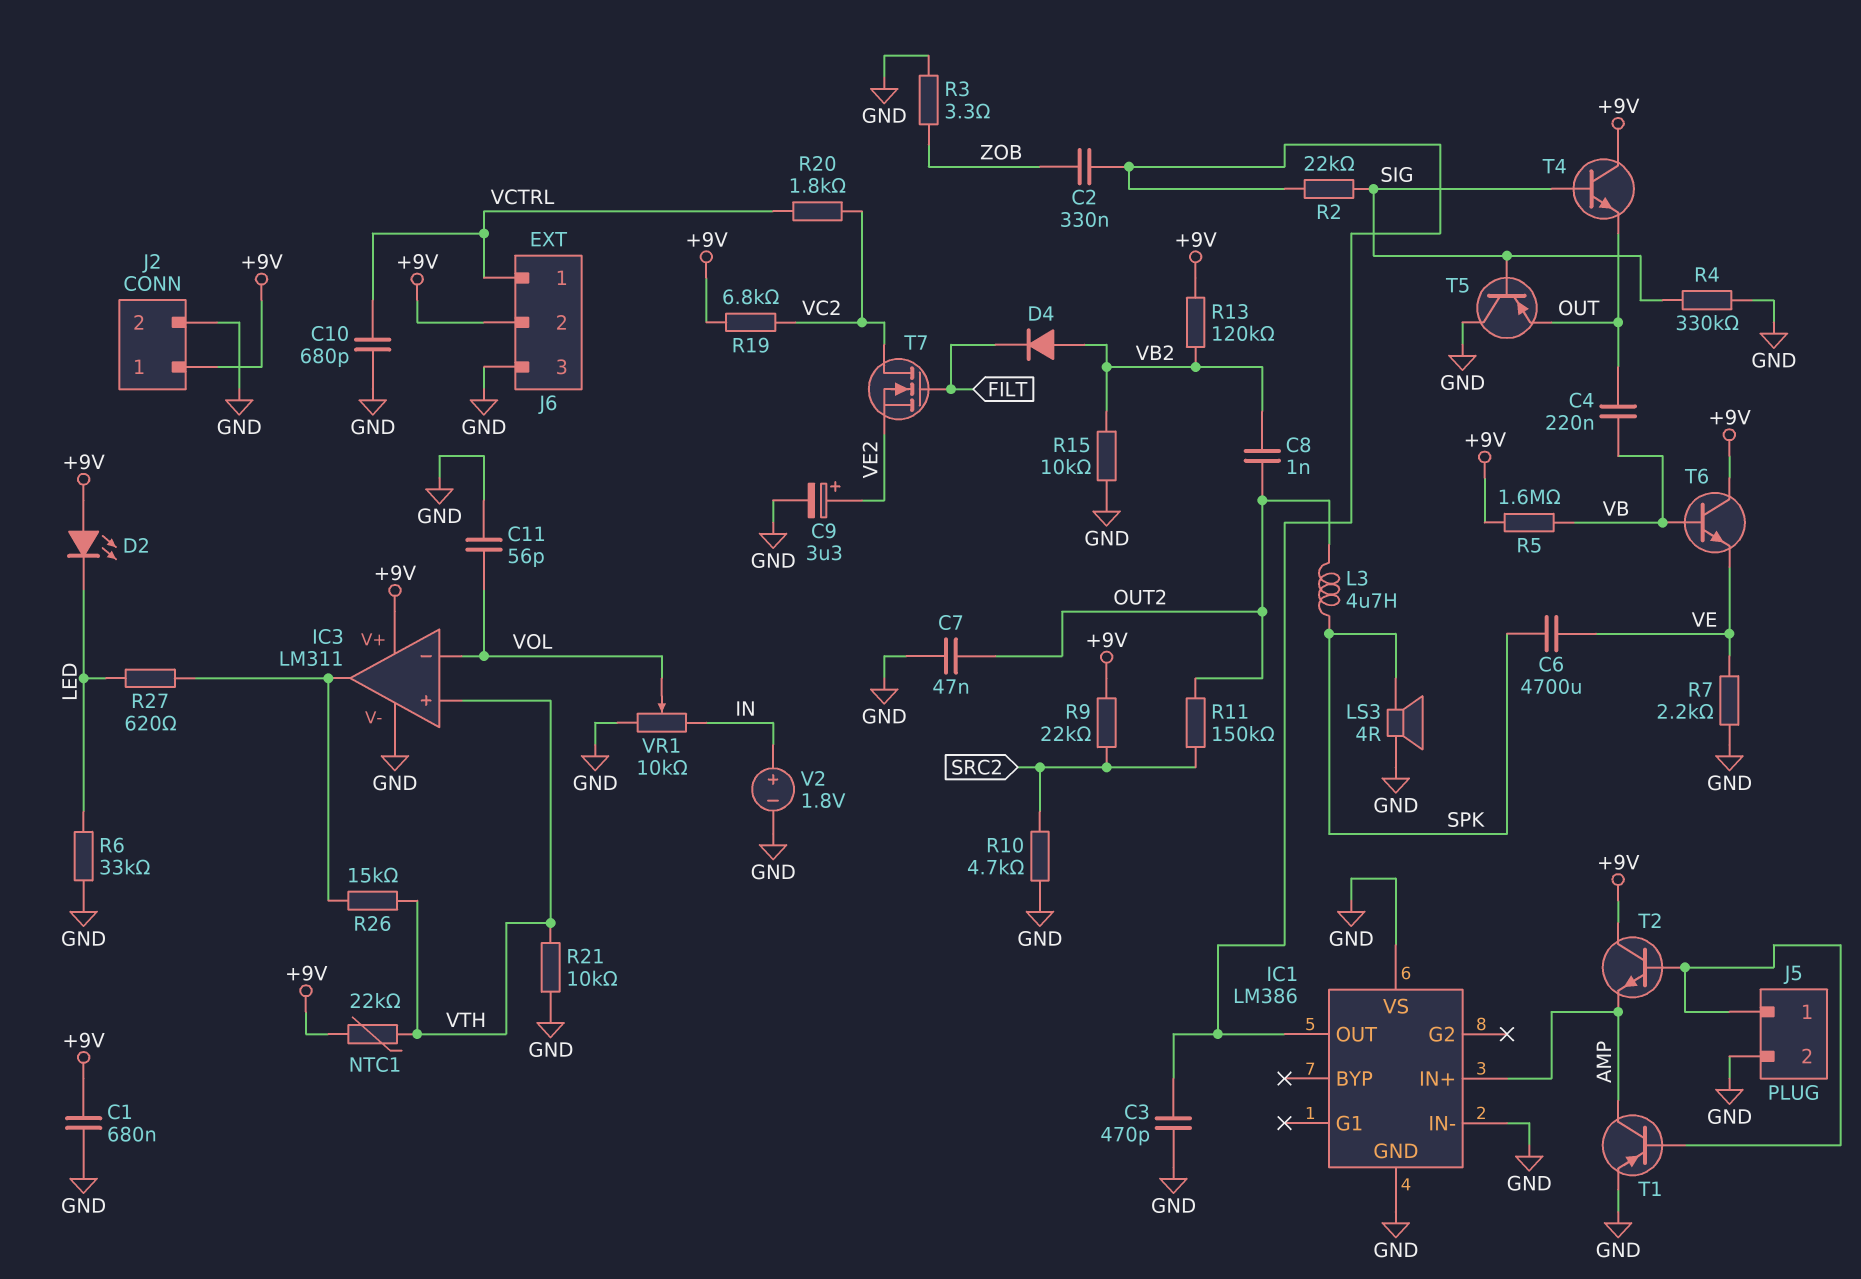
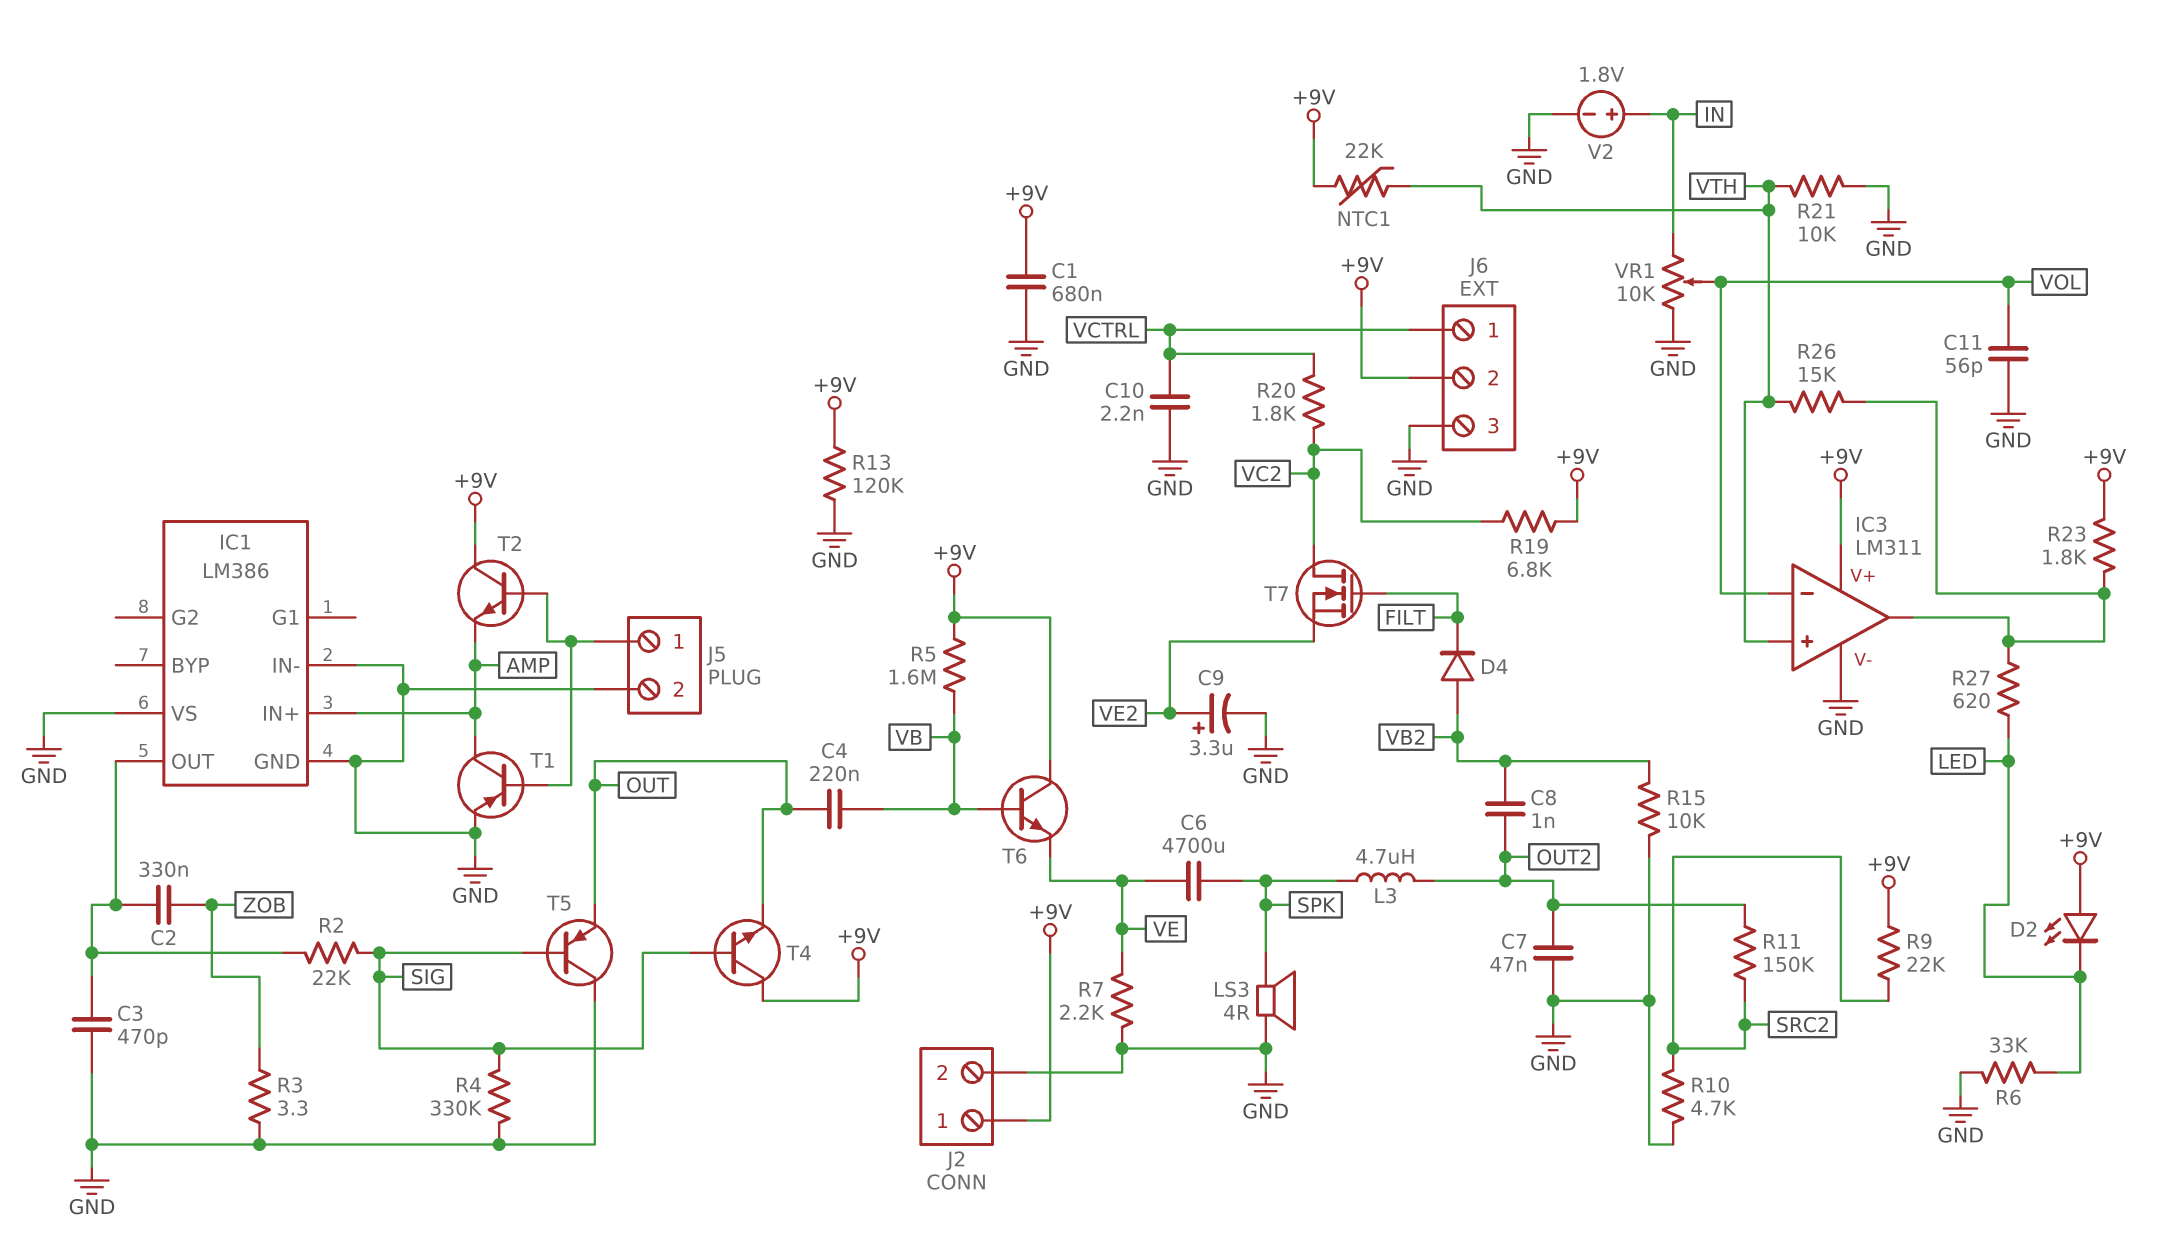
C10: 680pF (GND, VCTRL) -> 2.2nF (GND, VCTRL)
R13: 120k (+9V, VB2) -> 120k (+9V, GND)
R23: none -> 1.8k (+9V, IC3/out)

